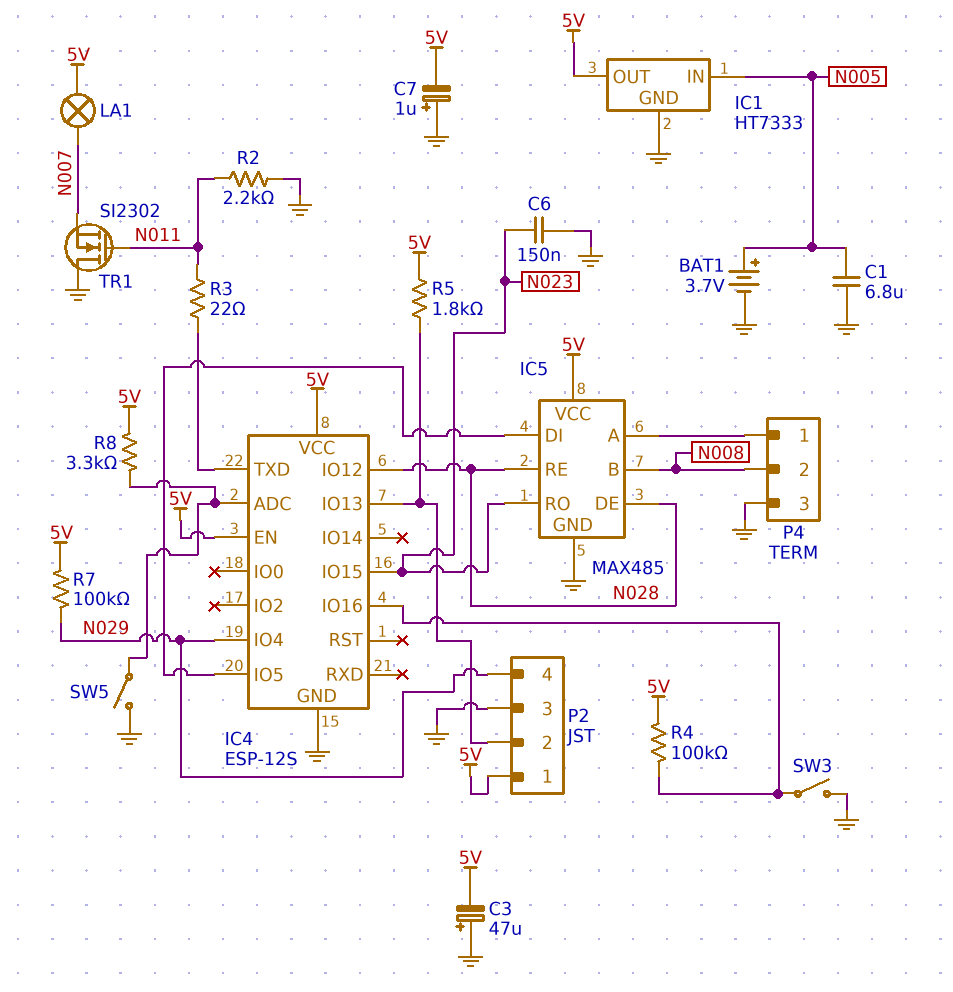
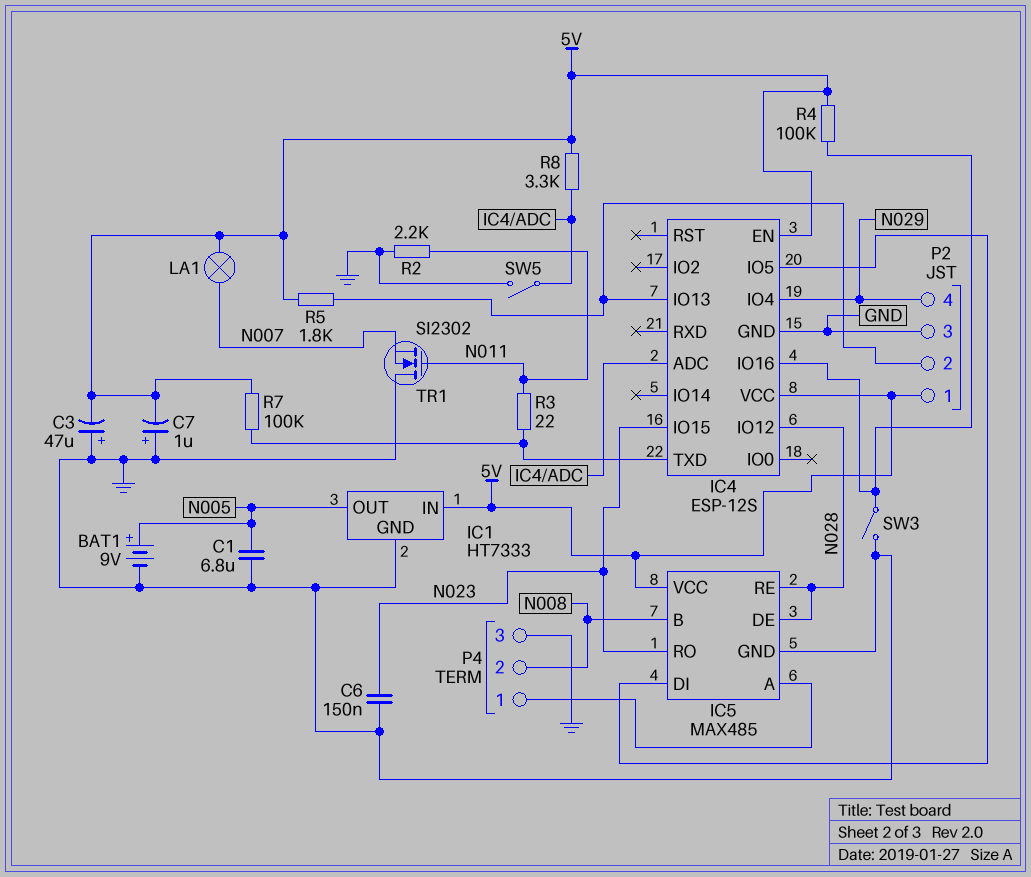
BAT1: 3.7V (plus N005, minus GND) -> 9V (plus N005, minus GND)
IC1 pin IN: N005 -> 5V
IC1 pin OUT: 5V -> N005
R7: 100k (5V, N029) -> 100k (5V, IC4/TXD)

